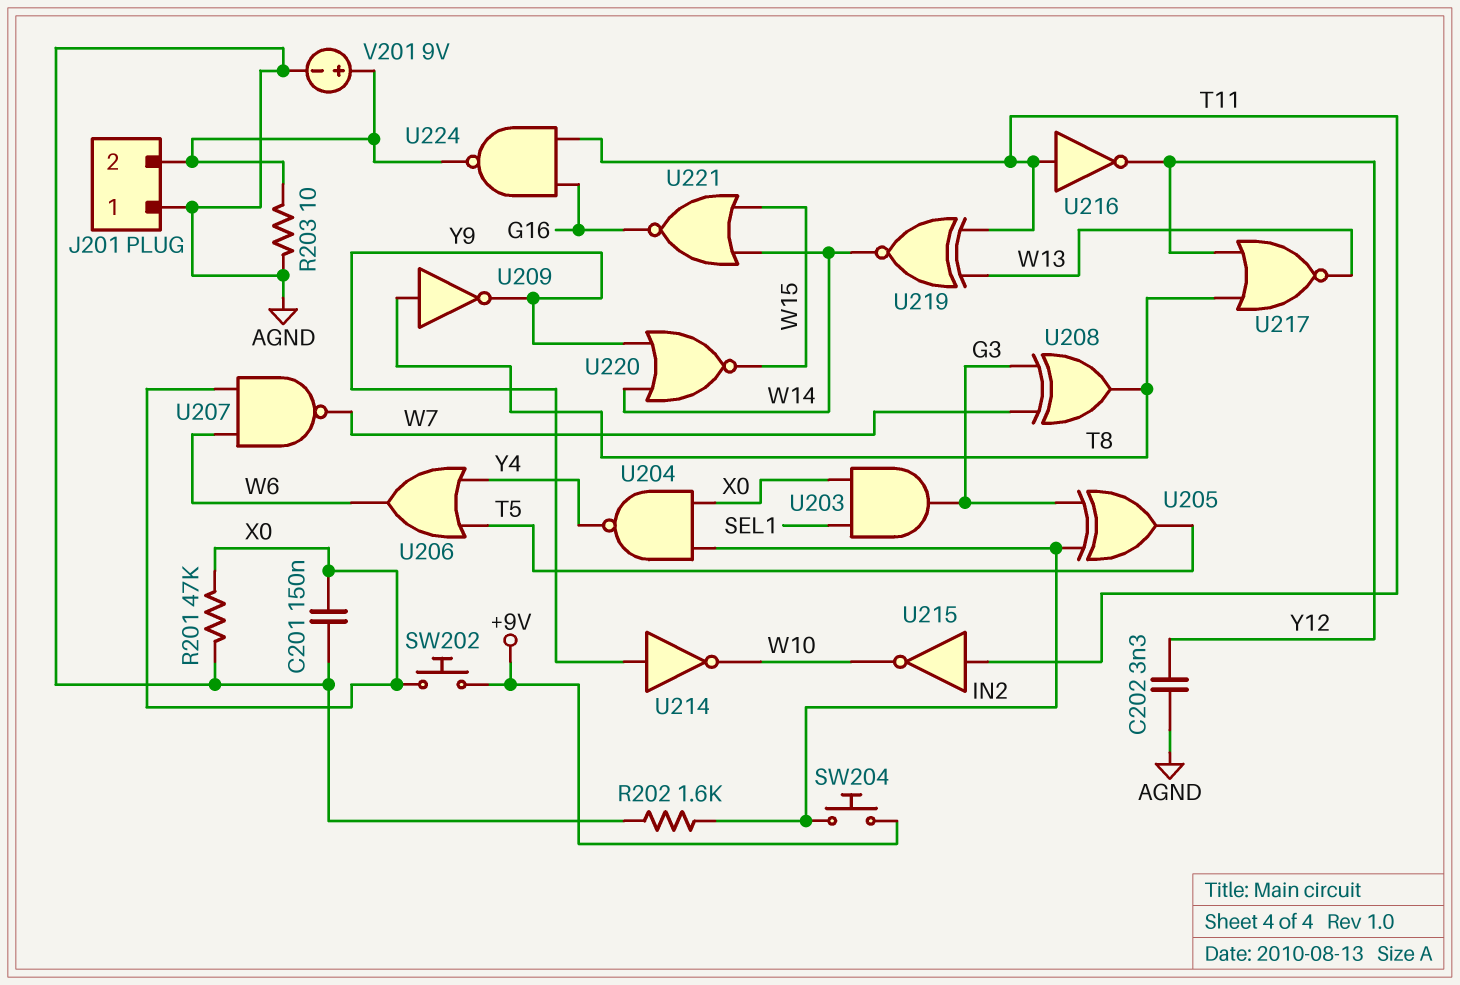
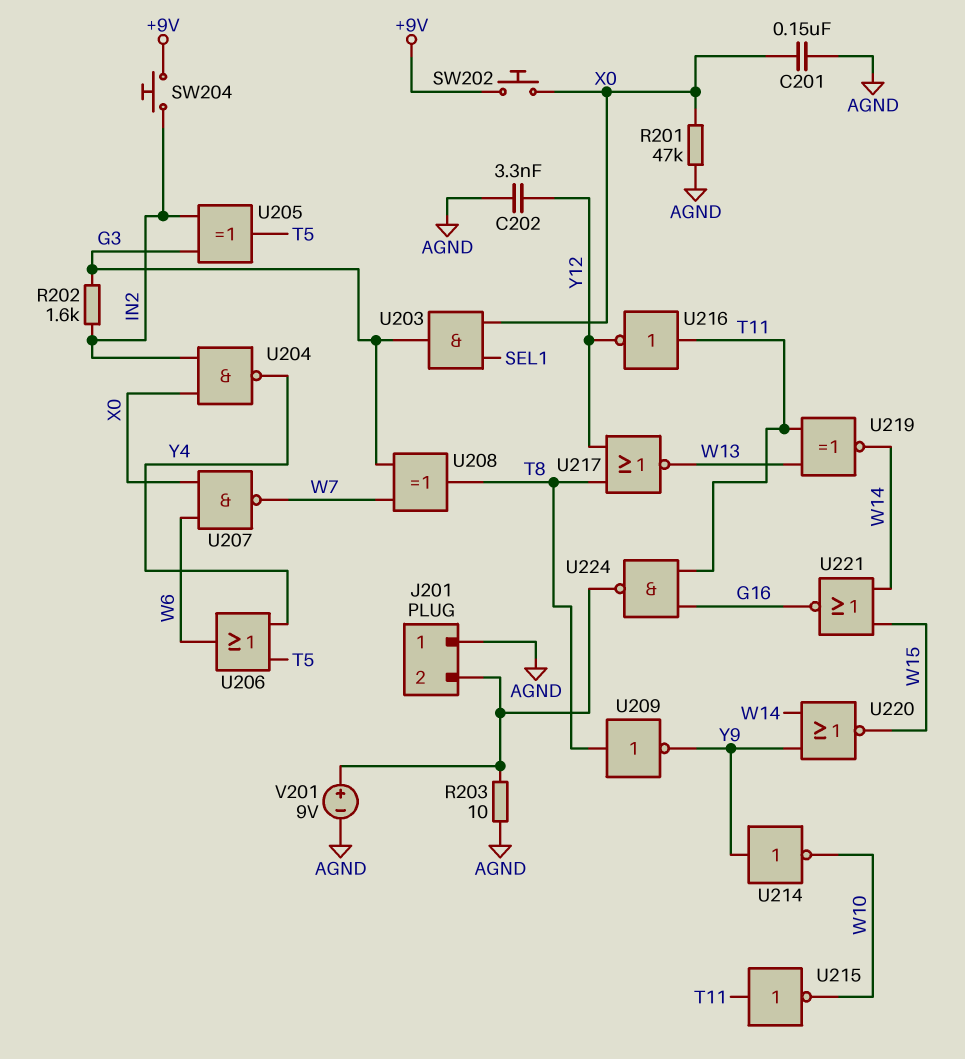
R202: 1.6k (AGND, IN2) -> 1.6k (G3, IN2)

